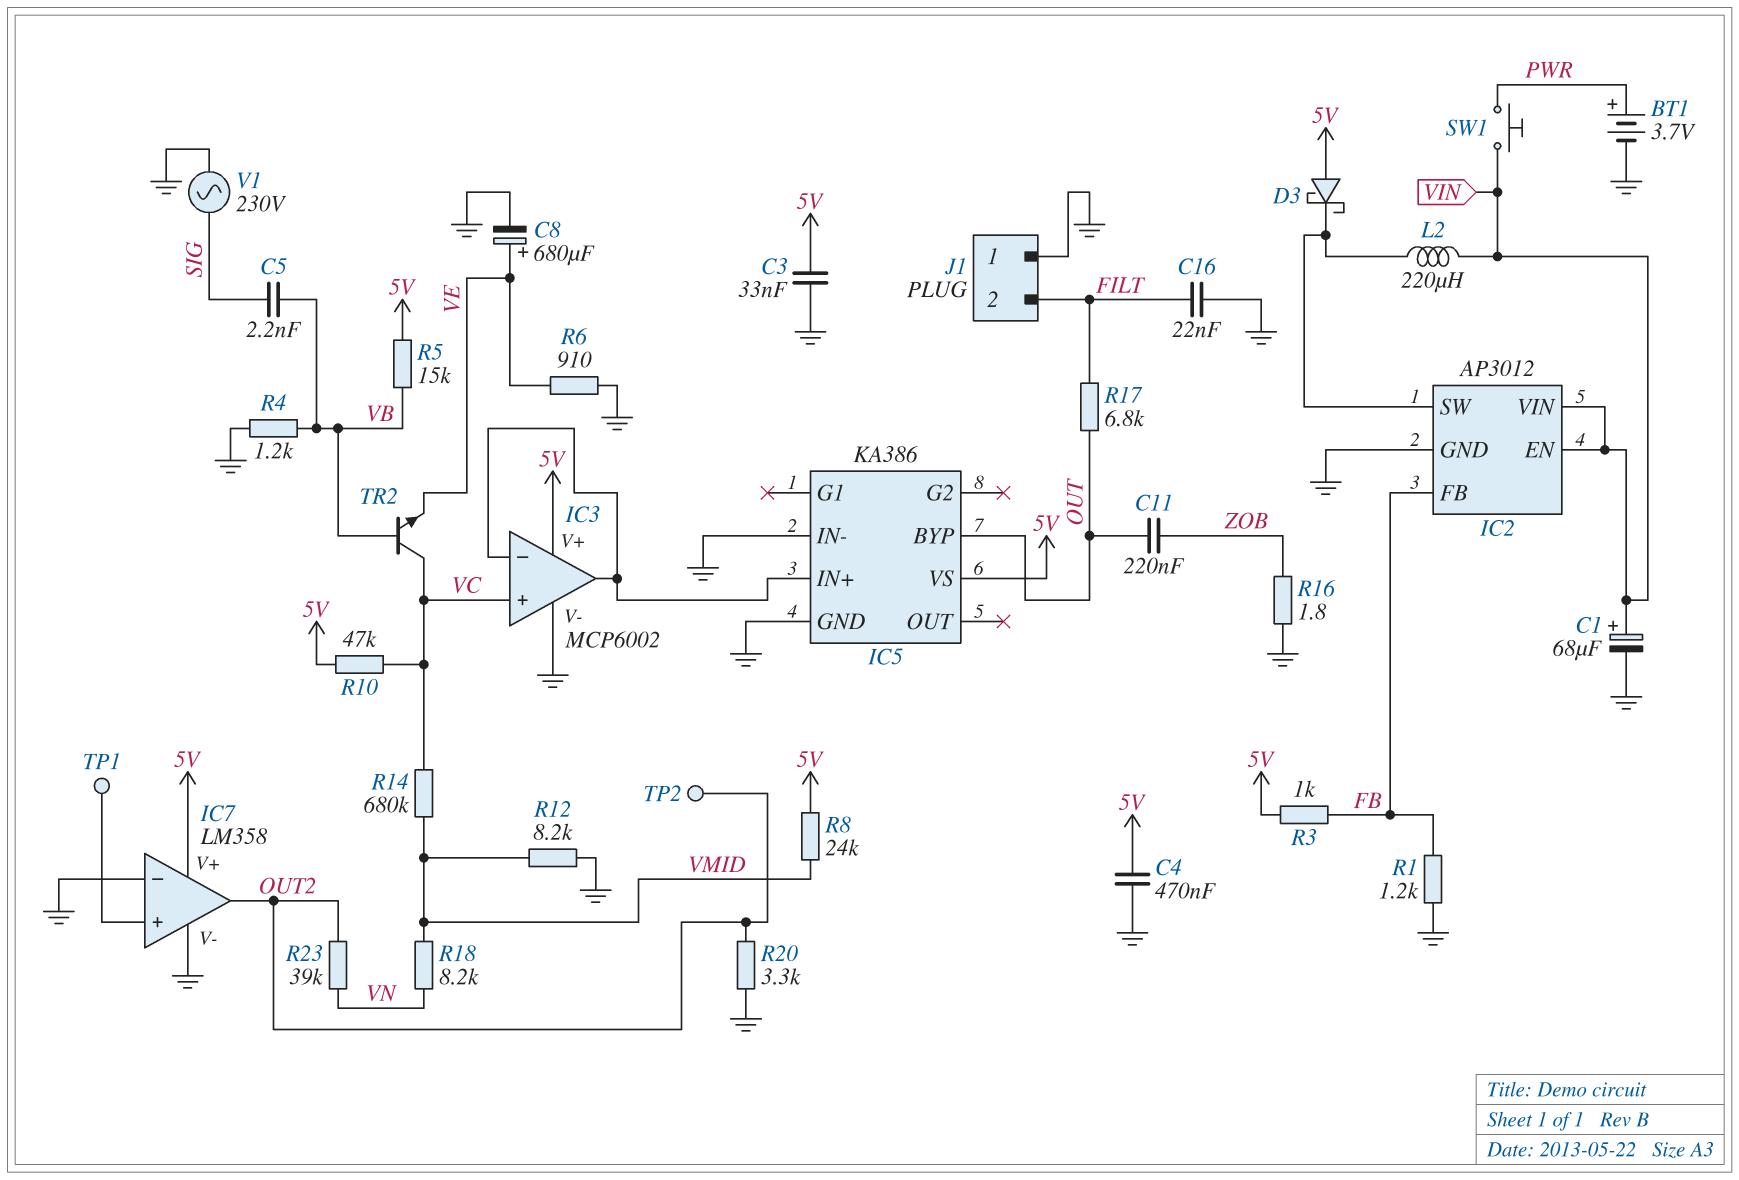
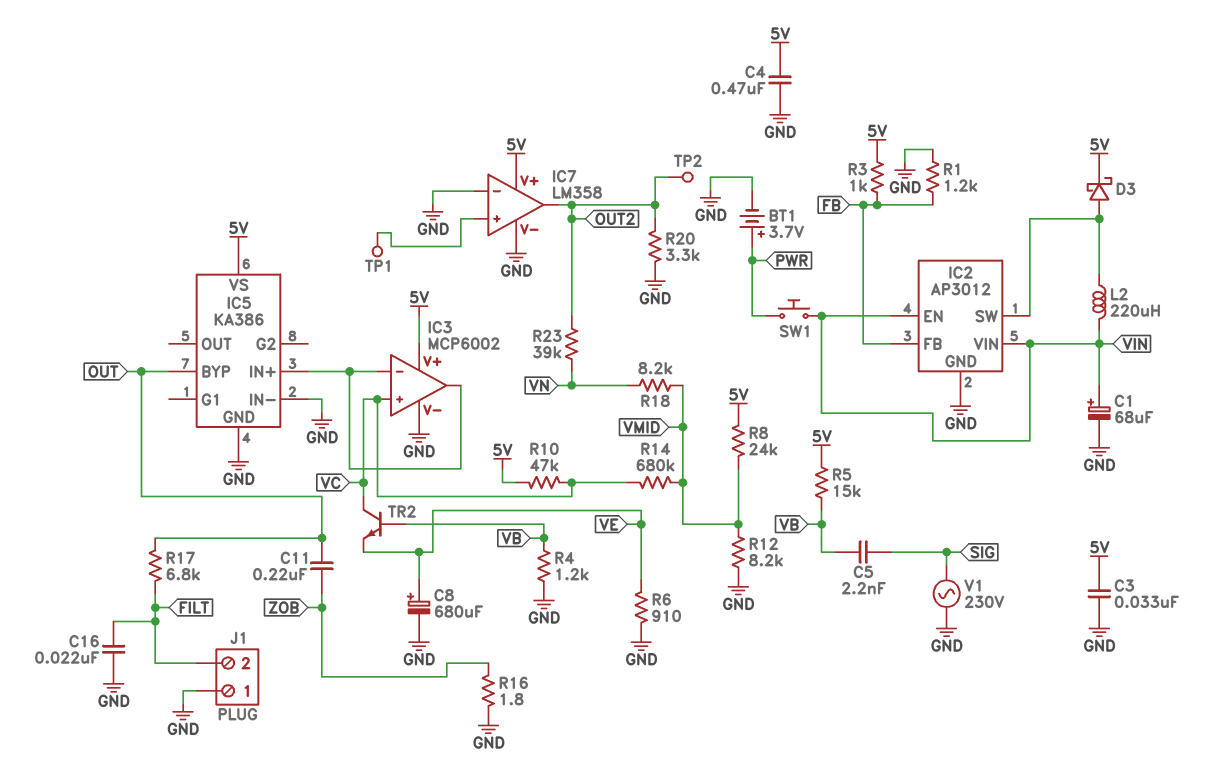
D3: schottky (A 5V, K IC2/SW) -> schottky (A IC2/SW, K 5V)

